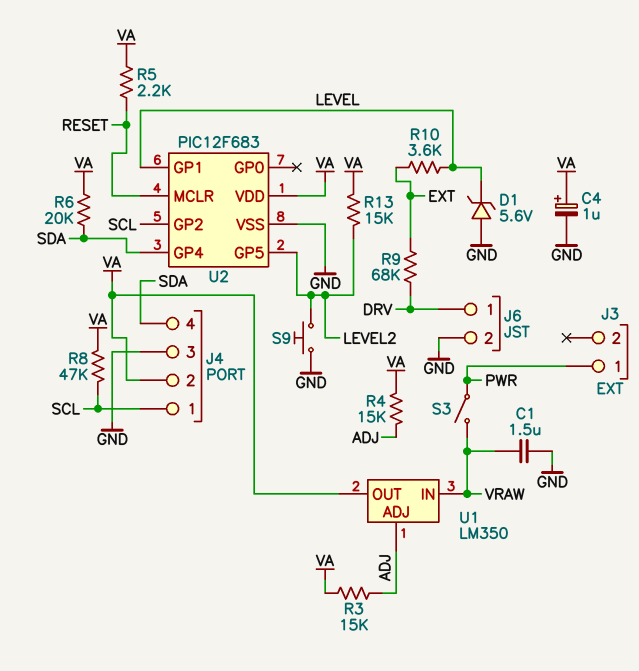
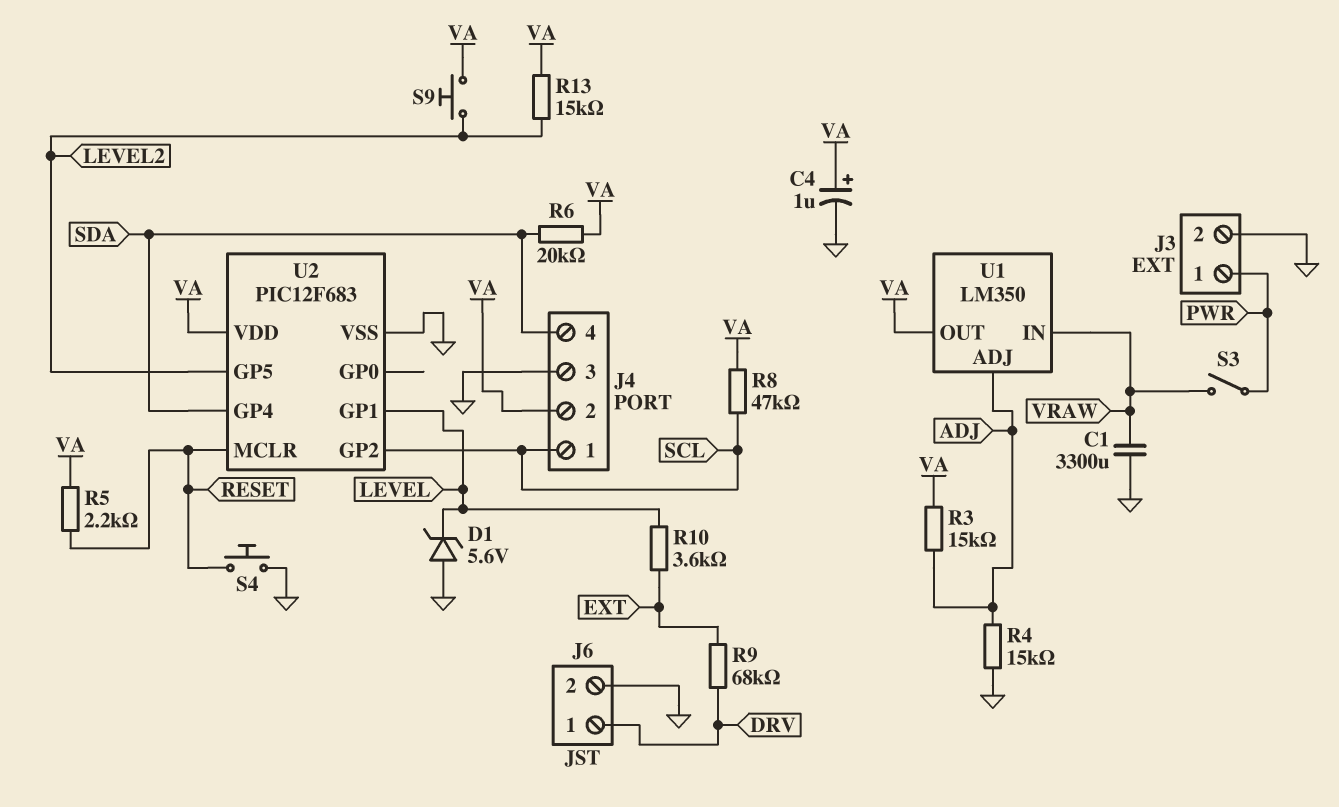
C1: 1.5uF (GND, VRAW) -> 3300uF (GND, VRAW)
J3 pin 2: none -> GND
R4: 15k (ADJ, VA) -> 15k (ADJ, GND)
S4: none -> button (GND, RESET)
S9: button (GND, LEVEL2) -> button (LEVEL2, VA)

